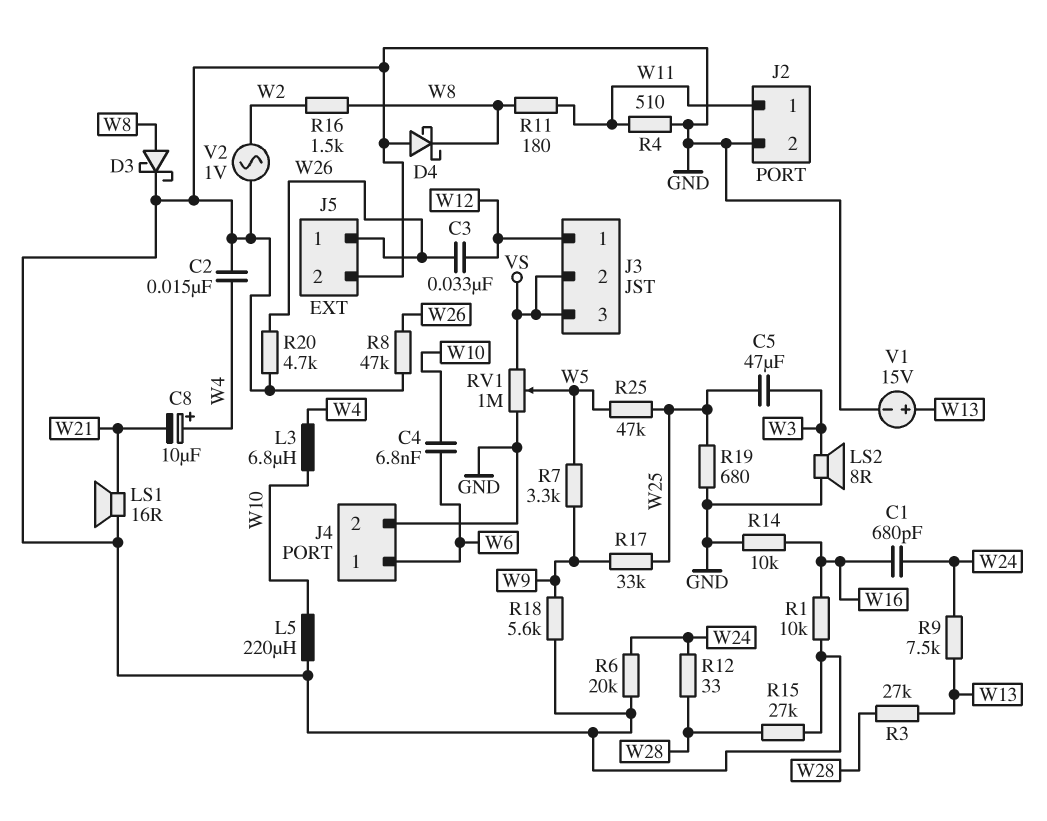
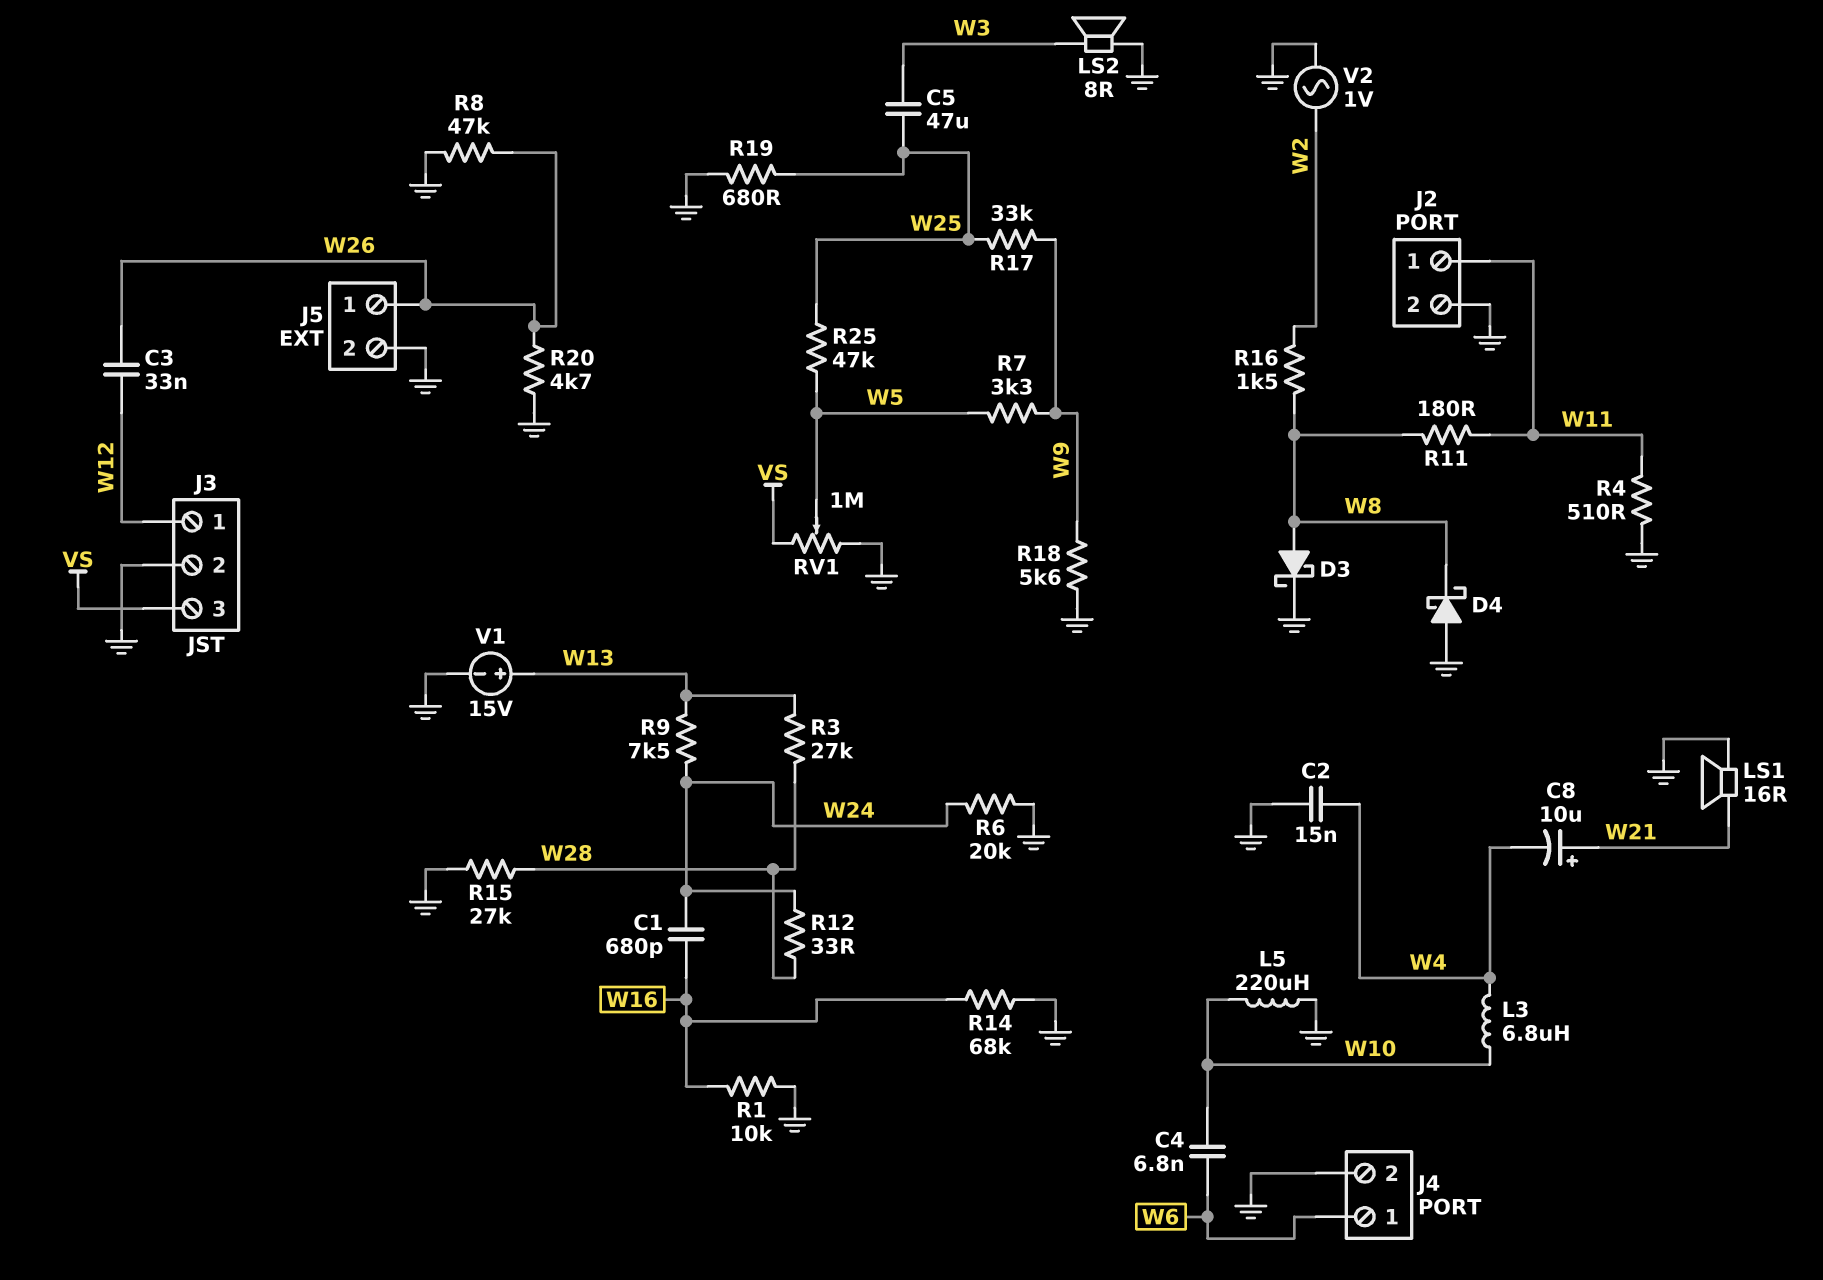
C8: 10uF (plus W4, minus W21) -> 10uF (plus W21, minus W4)
J3 pin 2: VS -> GND
R14: 10k (GND, W16) -> 68k (GND, W16)

